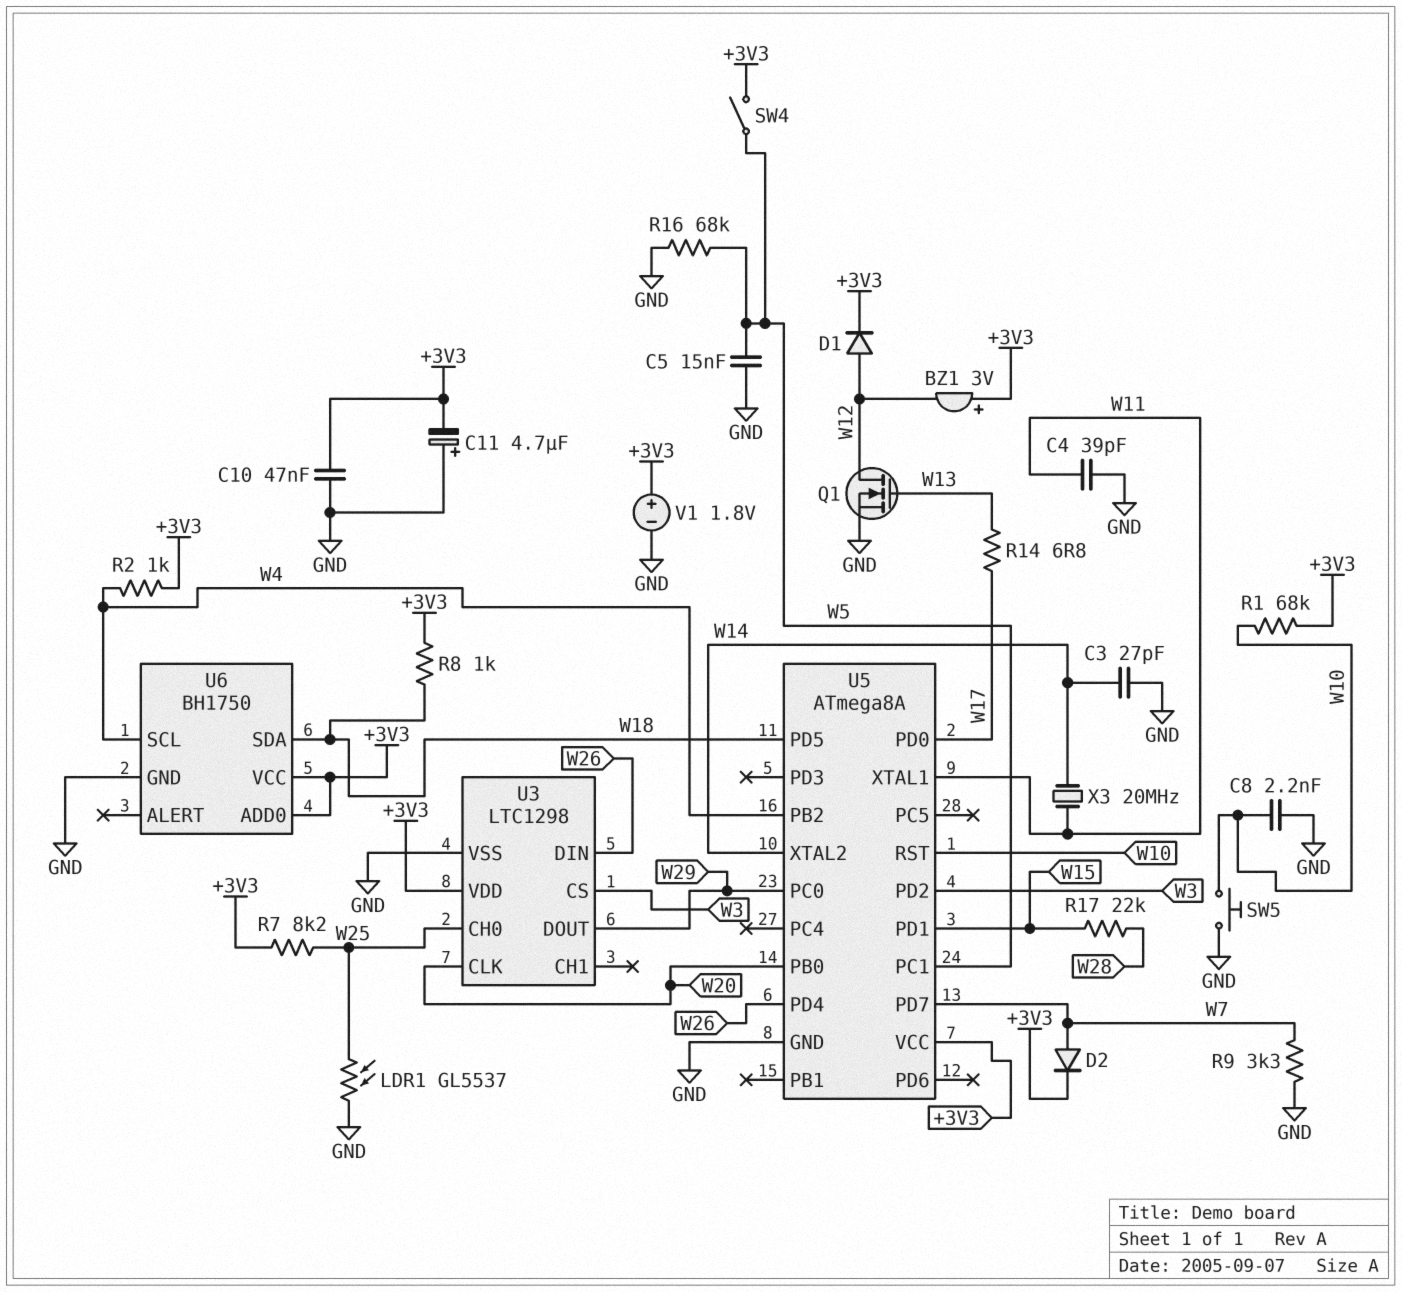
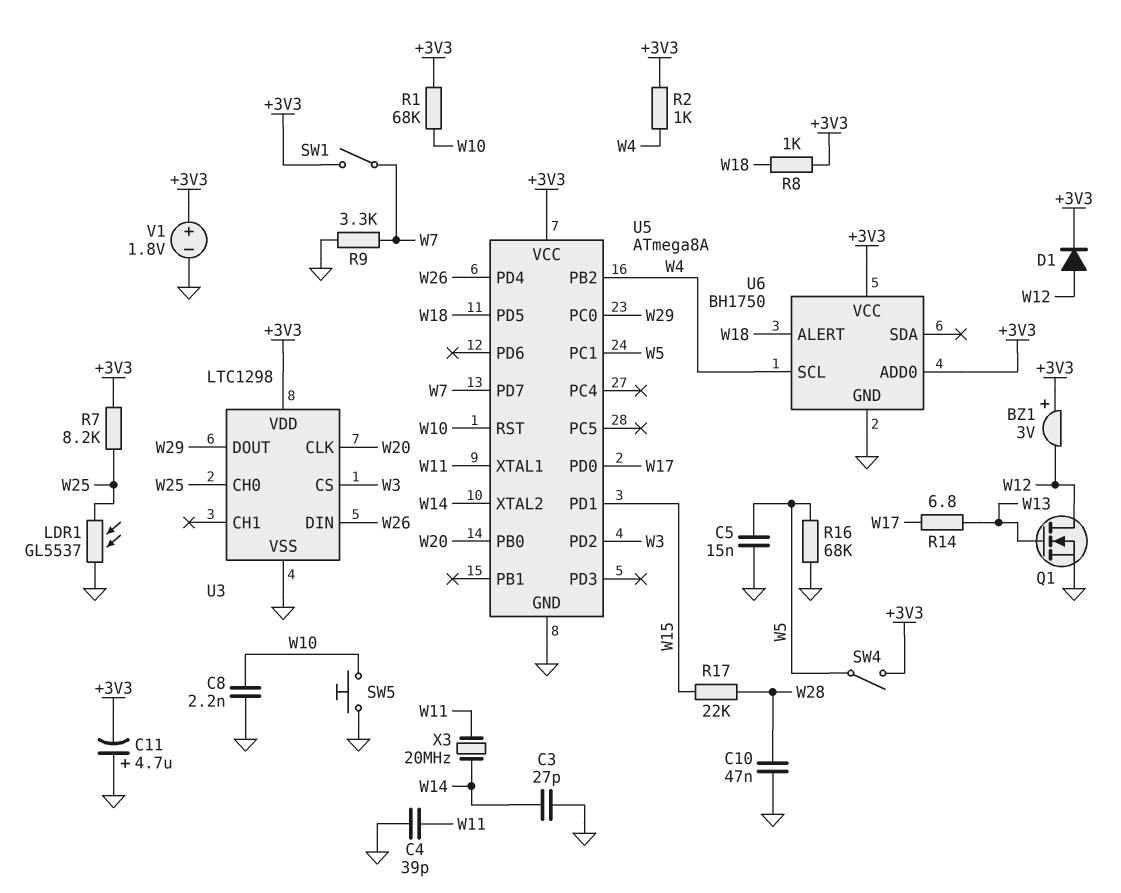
C10: 47nF (+3V3, GND) -> 47nF (GND, W28)
D2: diode (A W7, K +3V3) -> none
SW1: none -> switch (+3V3, W7)
U6 pin ALERT: none -> W18
U6 pin SDA: W18 -> none

